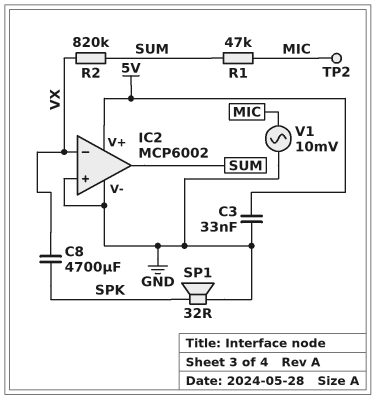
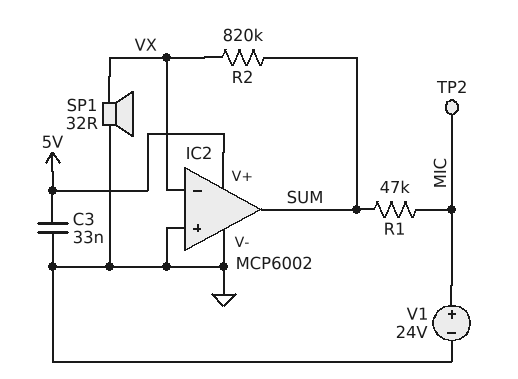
C8: 4700uF (SPK, VX) -> none
SP1: speaker 32R (GND, SPK) -> speaker 32R (GND, VX)
V1: AC 10mV (GND, MIC) -> 24V (plus MIC, minus GND)

